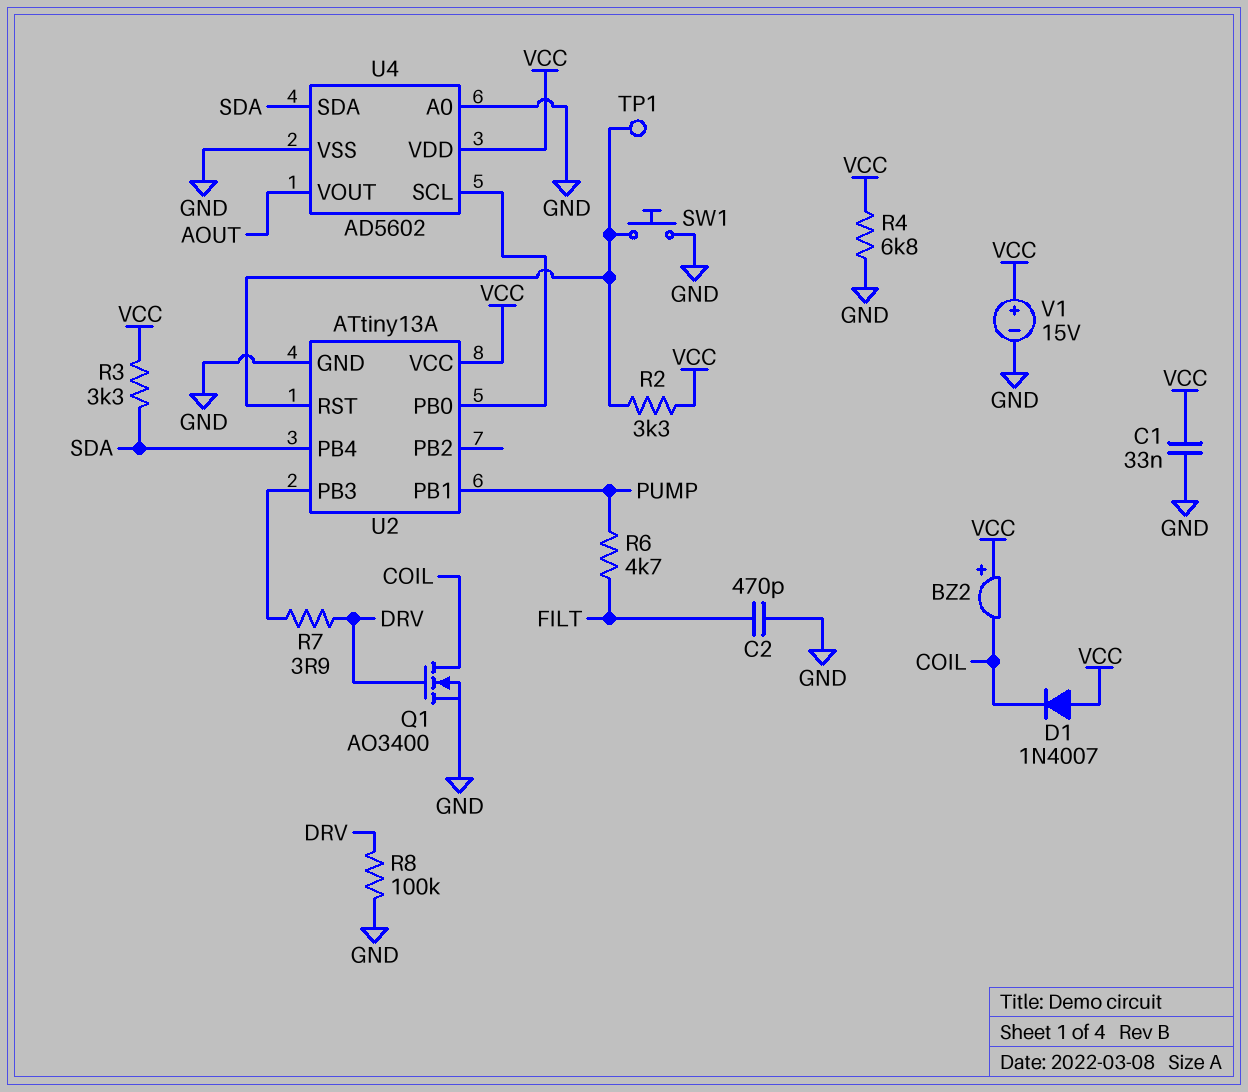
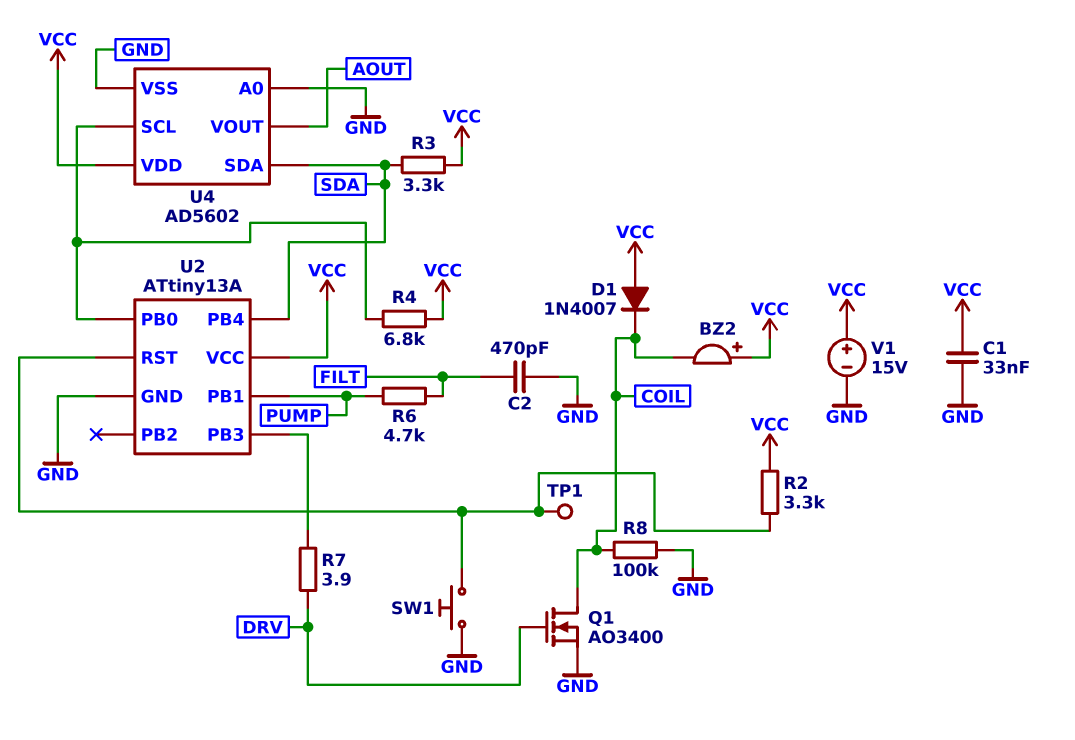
R4: 6.8k (GND, VCC) -> 6.8k (U2/PB0, VCC)
R8: 100k (DRV, GND) -> 100k (COIL, GND)

